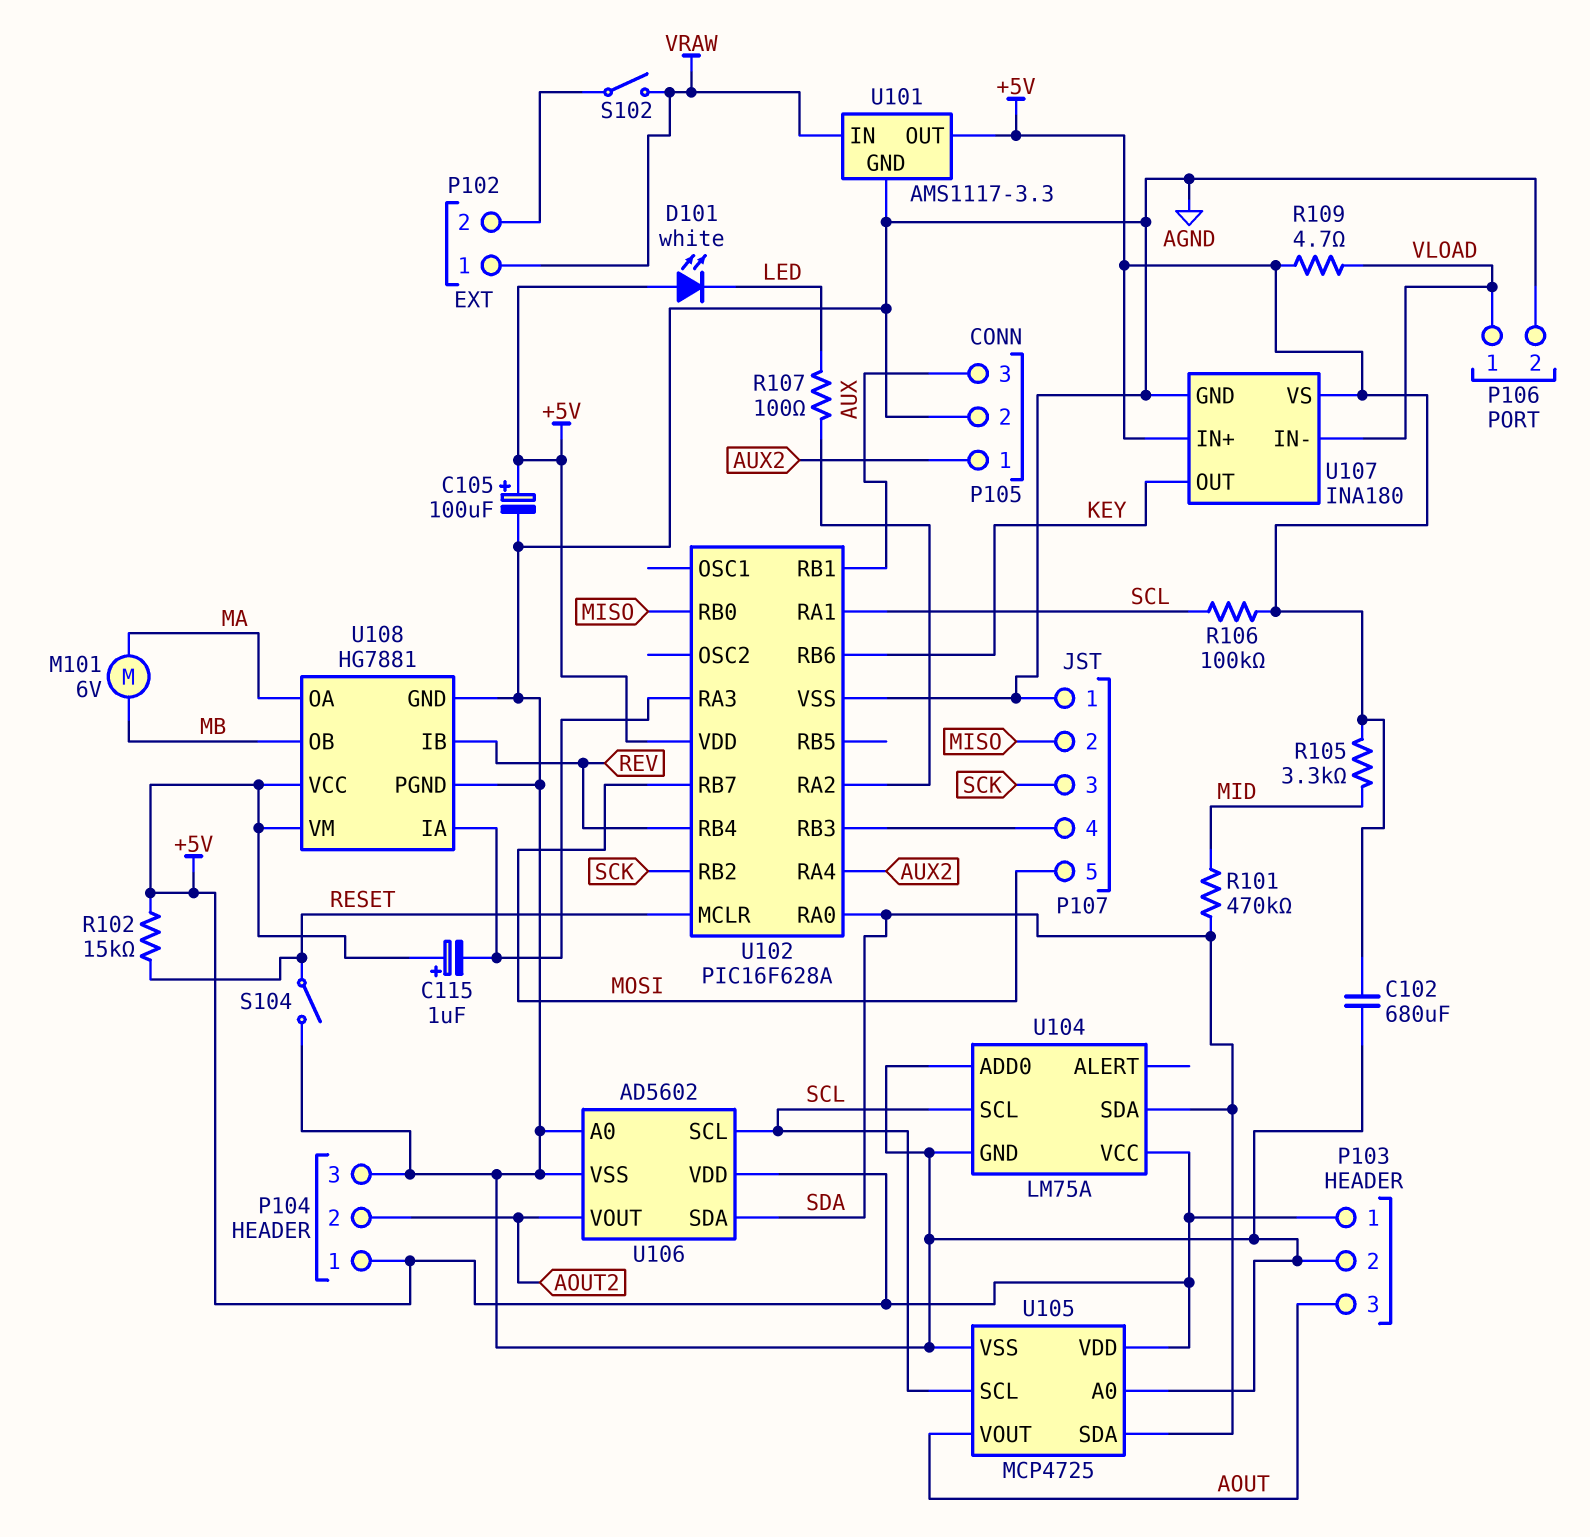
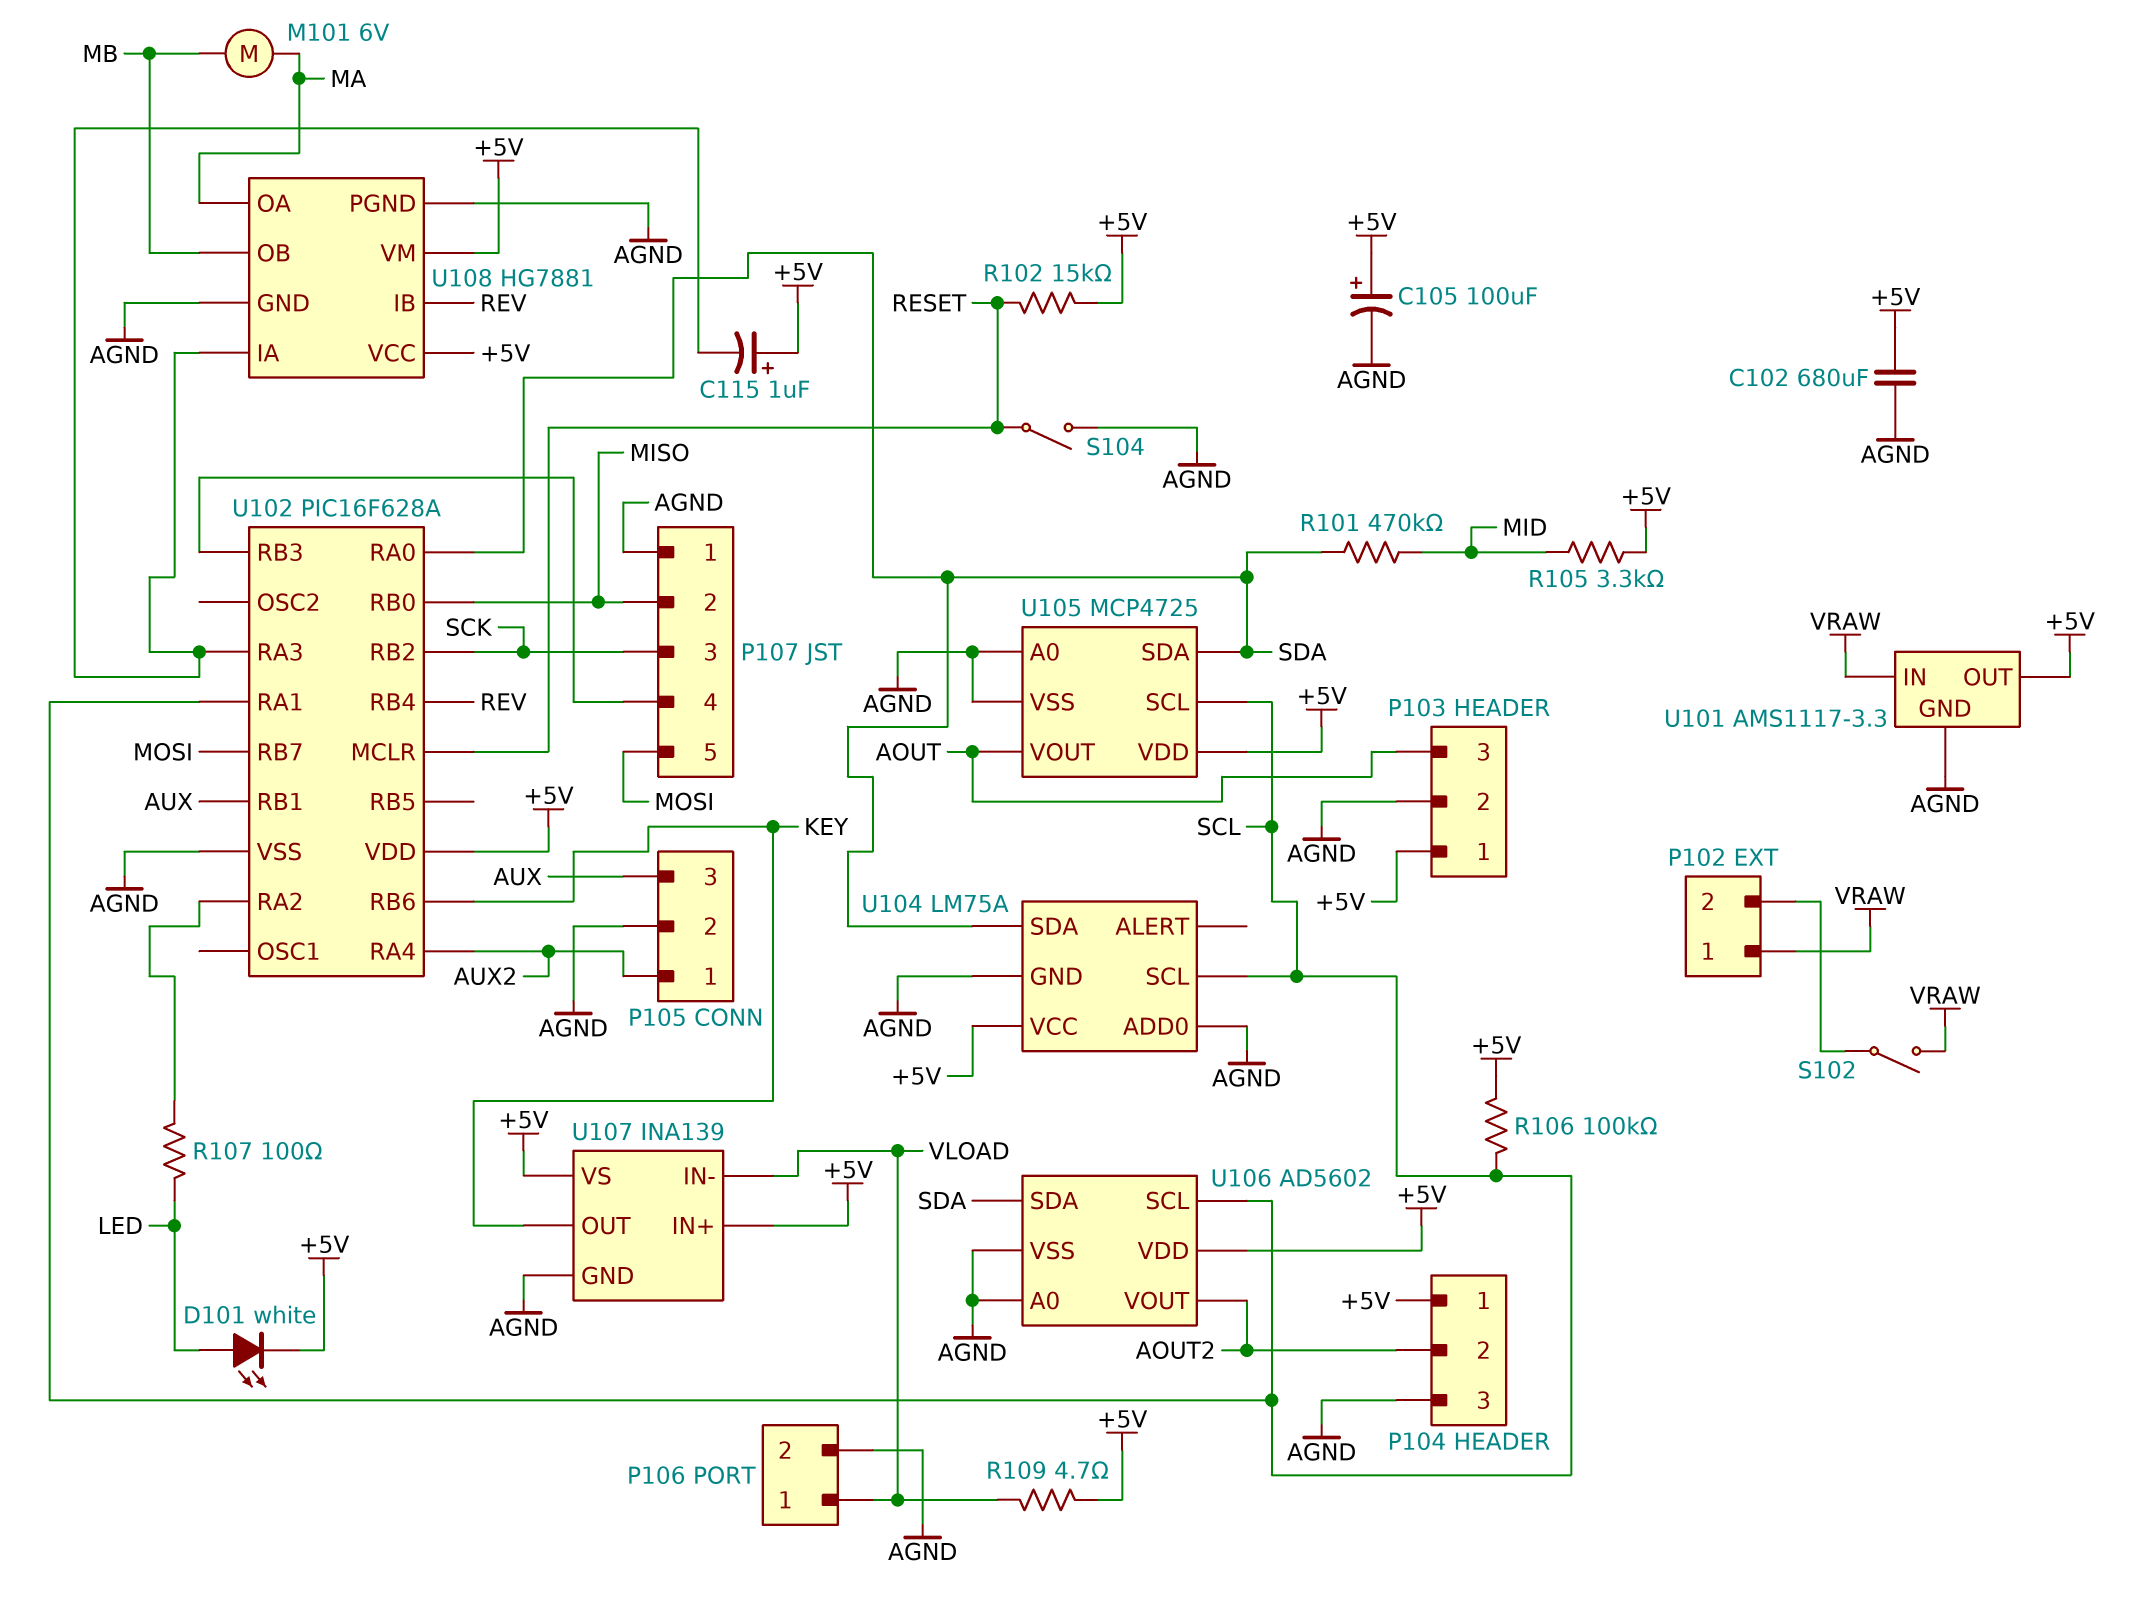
D101: LED white (A +5V, K LED) -> LED white (A LED, K +5V)
U107: INA180 -> INA139

